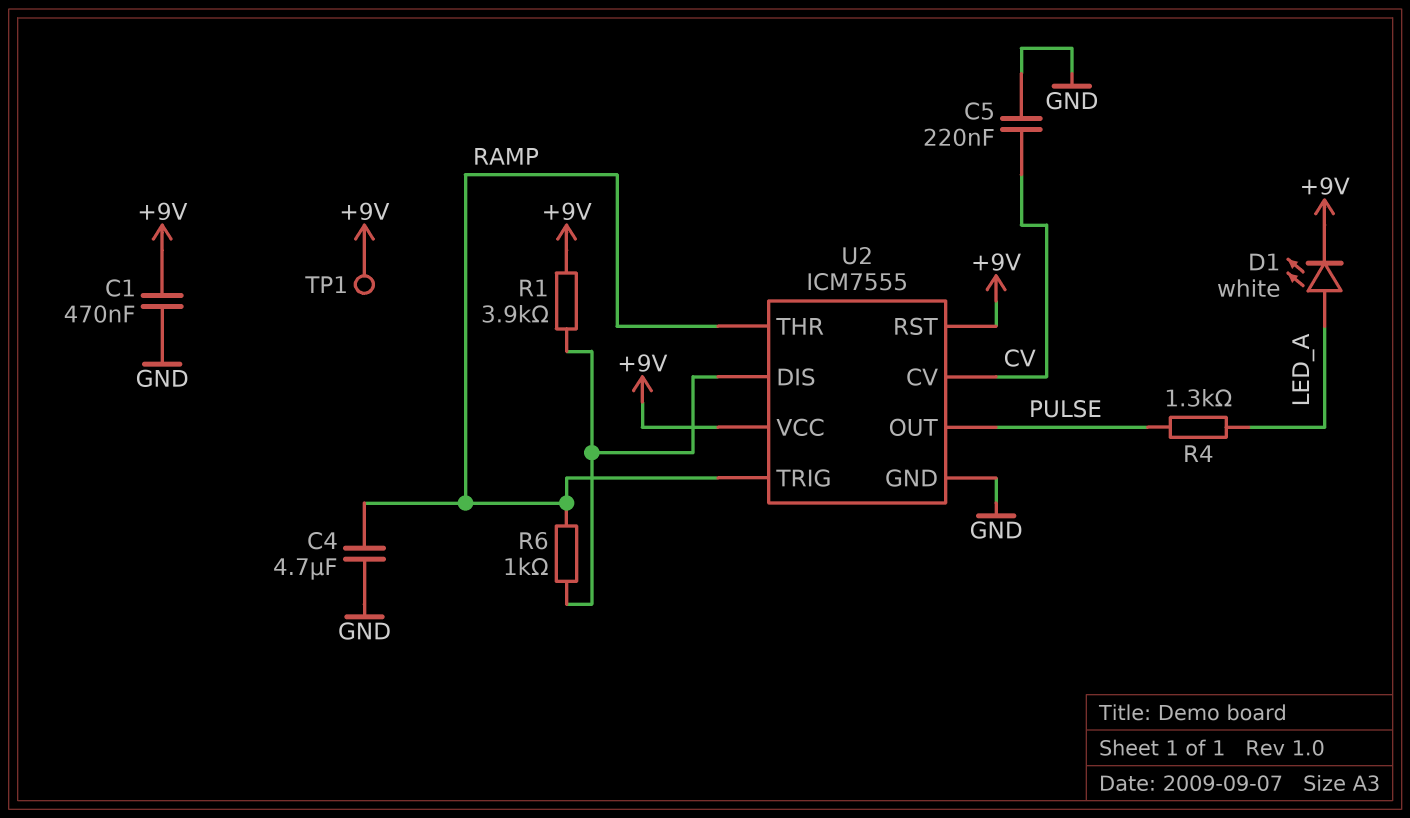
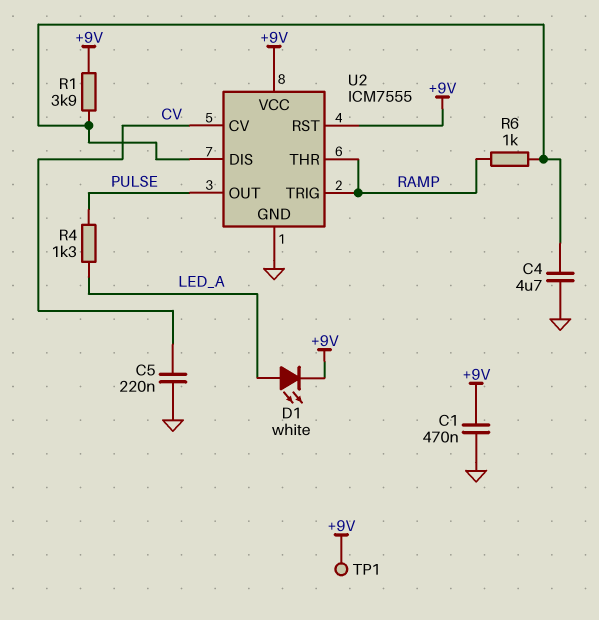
C4: 4.7uF (GND, RAMP) -> 4.7uF (GND, U2/DIS)

